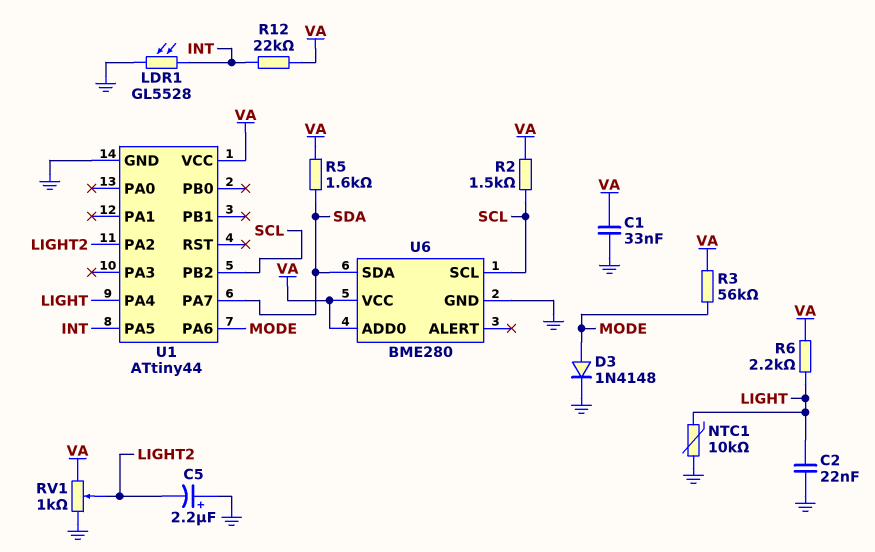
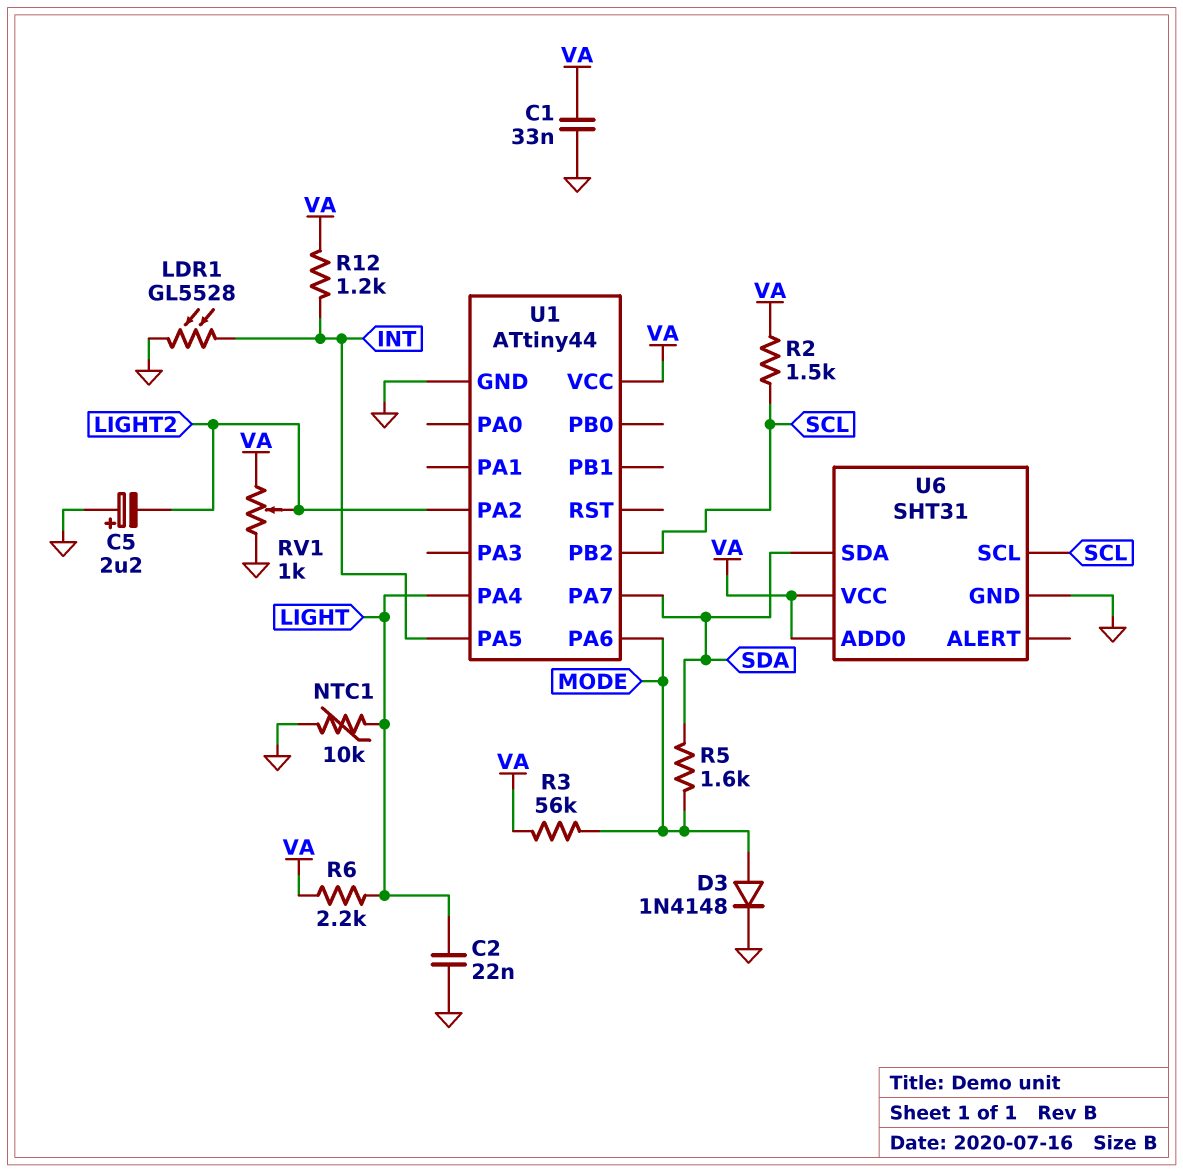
R5: 1.6k (SDA, VA) -> 1.6k (MODE, SDA)
R12: 22k (INT, VA) -> 1.2k (INT, VA)
U6: BME280 -> SHT31

